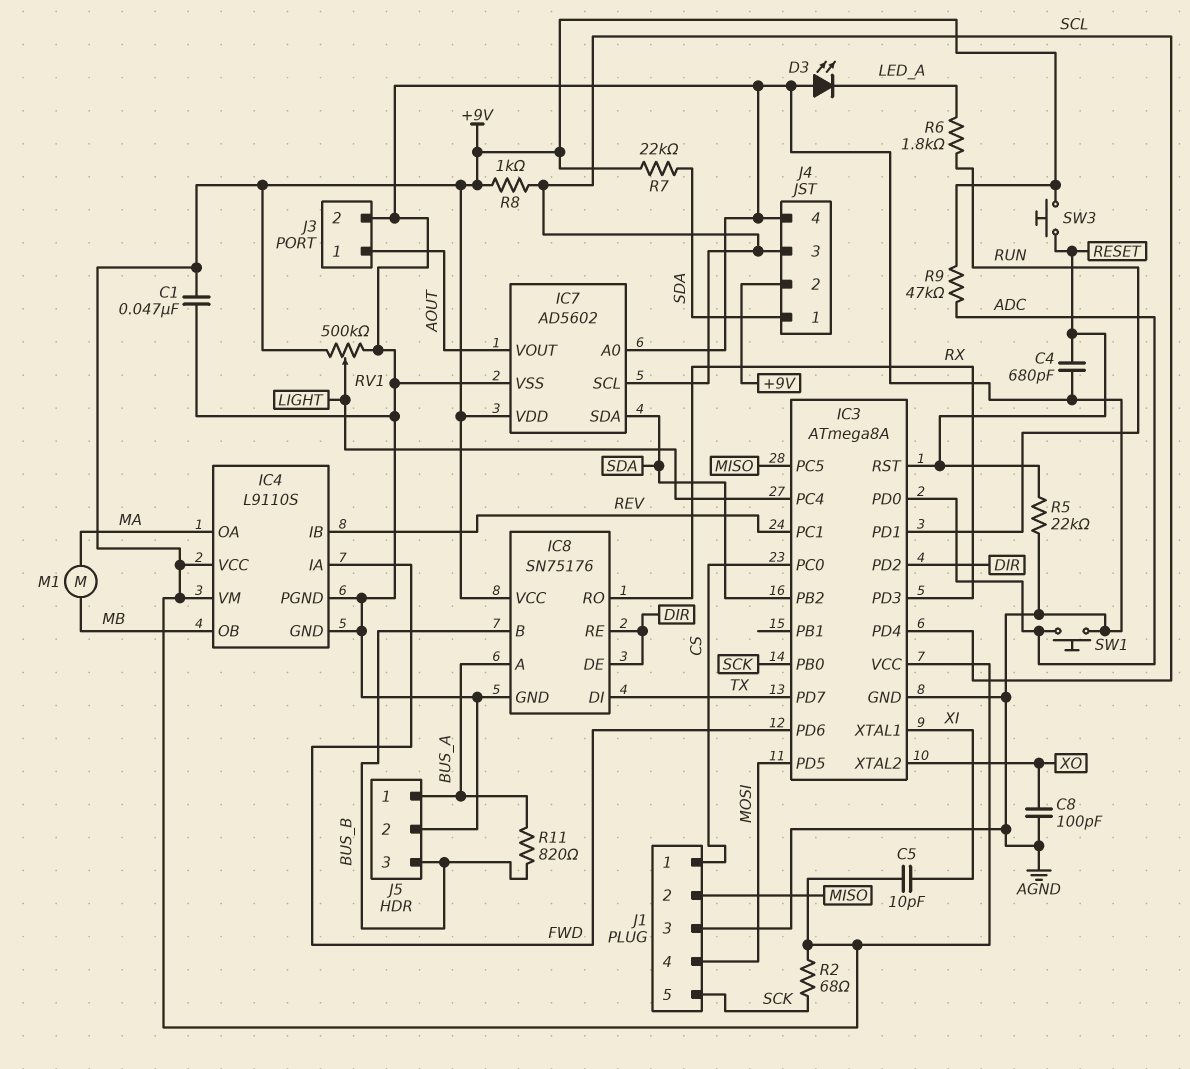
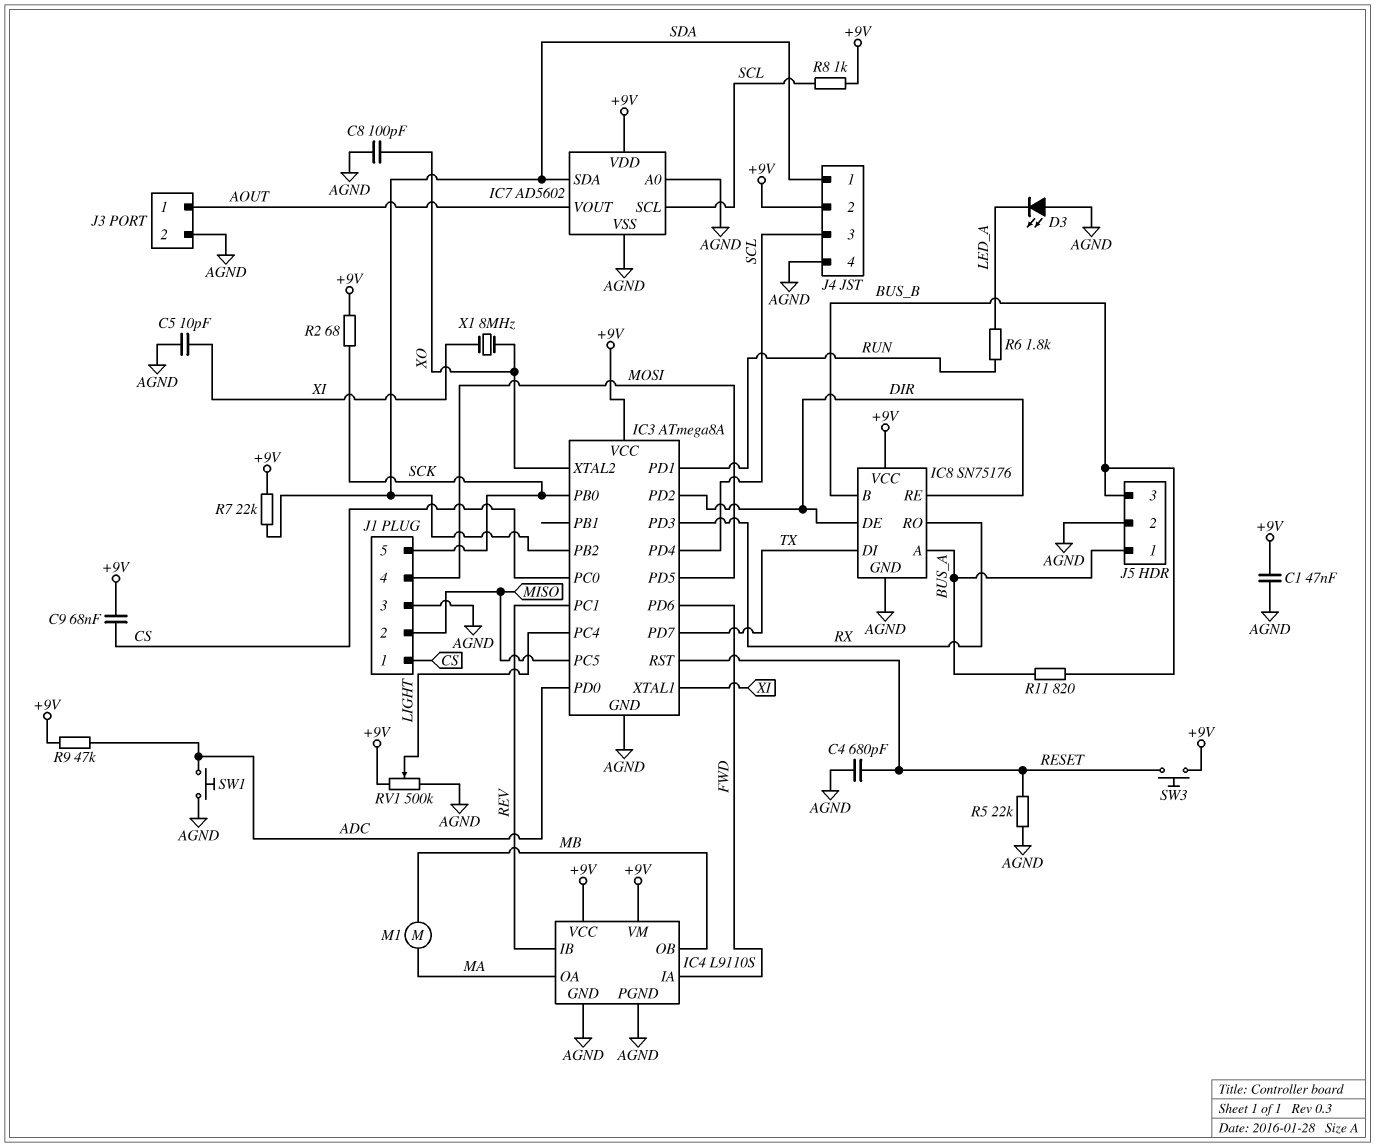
C5: 10pF (+9V, XI) -> 10pF (AGND, XI)
C9: none -> 68nF (+9V, CS)
X1: none -> 8MHz (XI, XO)

